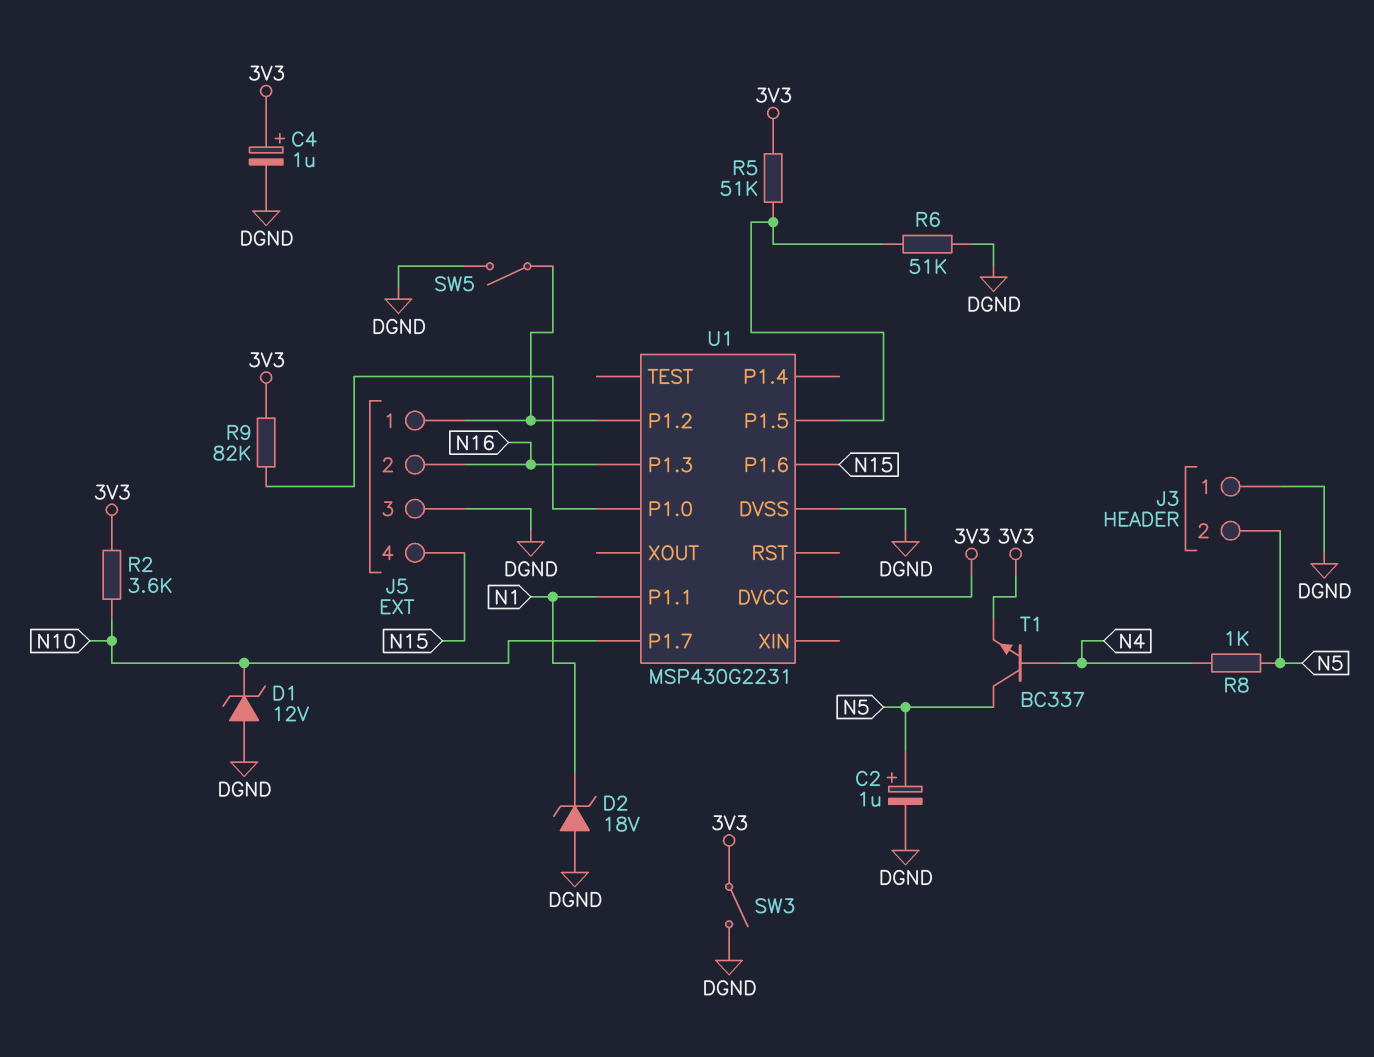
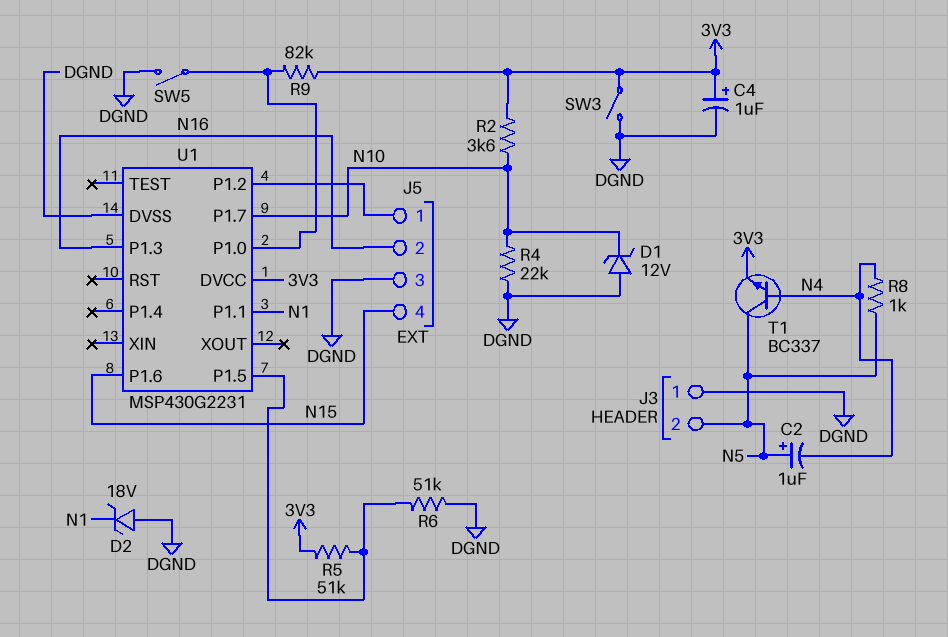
C2: 1uF (plus N5, minus DGND) -> 1uF (plus N5, minus N4)
R4: none -> 22k (DGND, N10)
SW5: switch (DGND, J5/1) -> switch (DGND, U1/P1.0)

